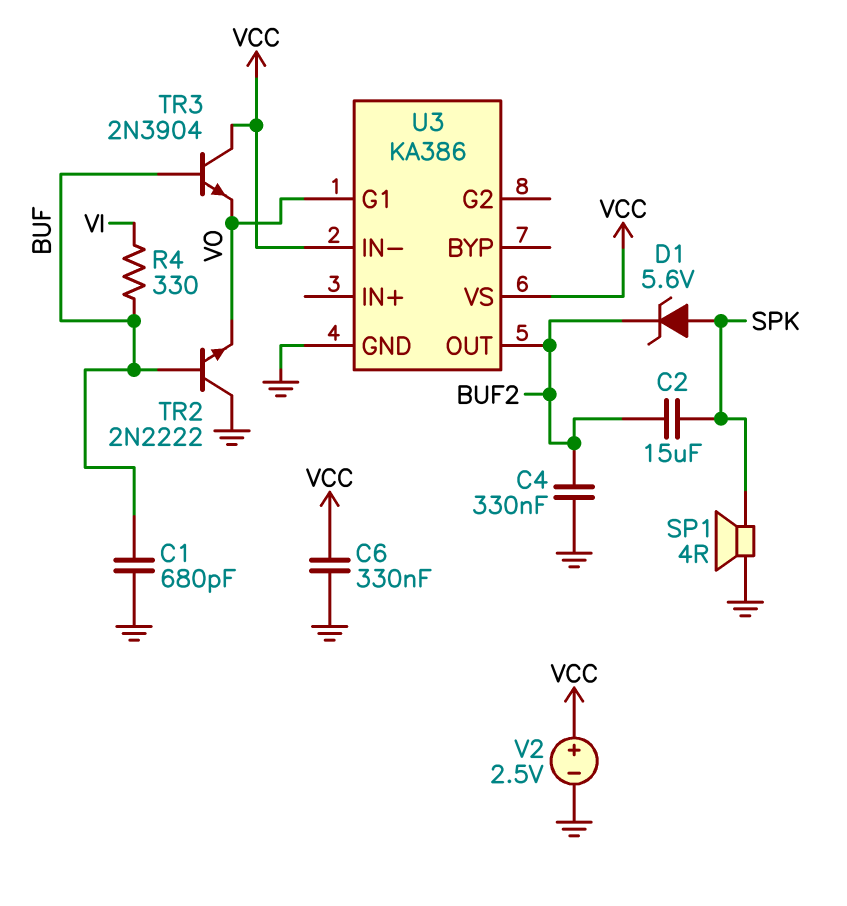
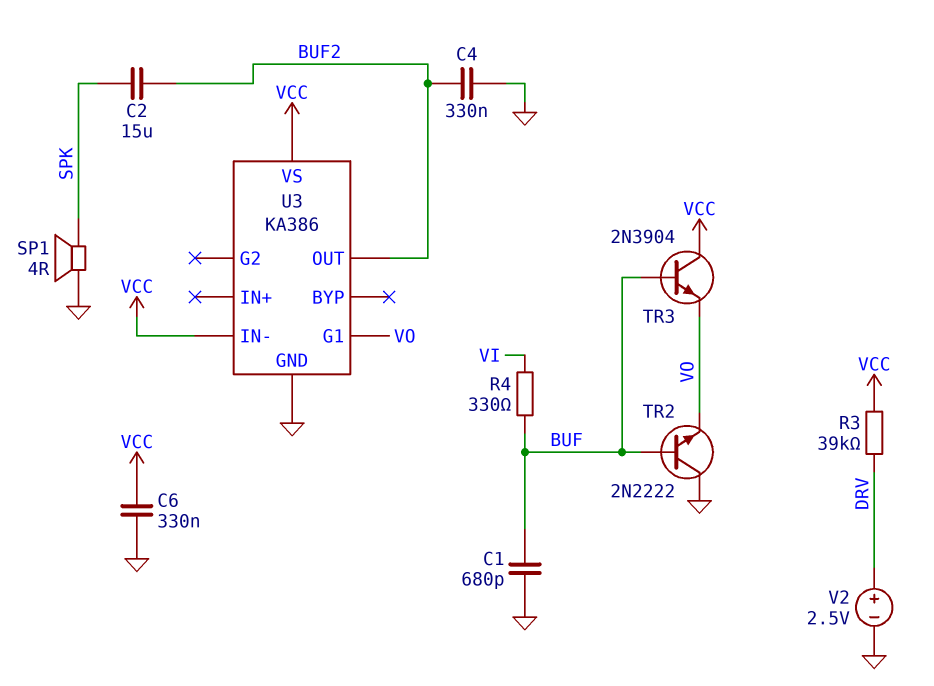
D1: zener 5.6V (A SPK, K BUF2) -> none
R3: none -> 39k (DRV, VCC)
V2: 2.5V (plus VCC, minus GND) -> 2.5V (plus DRV, minus GND)

